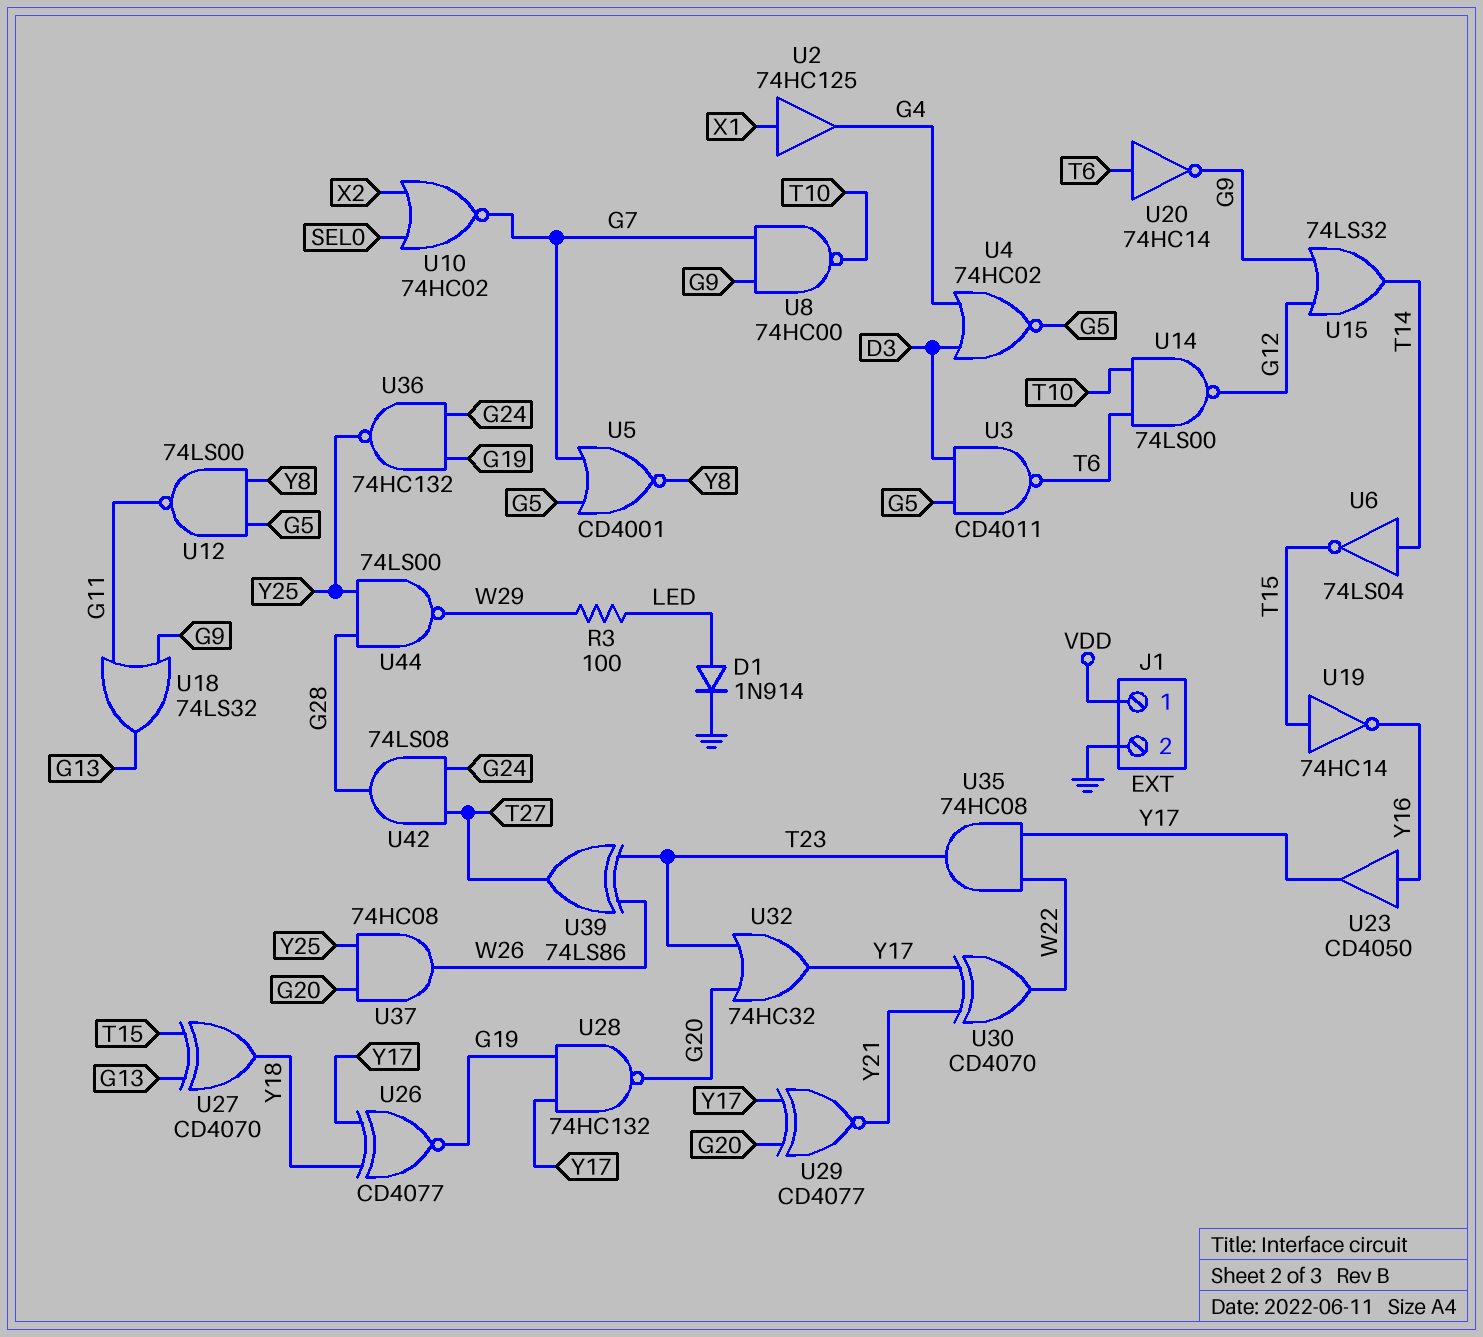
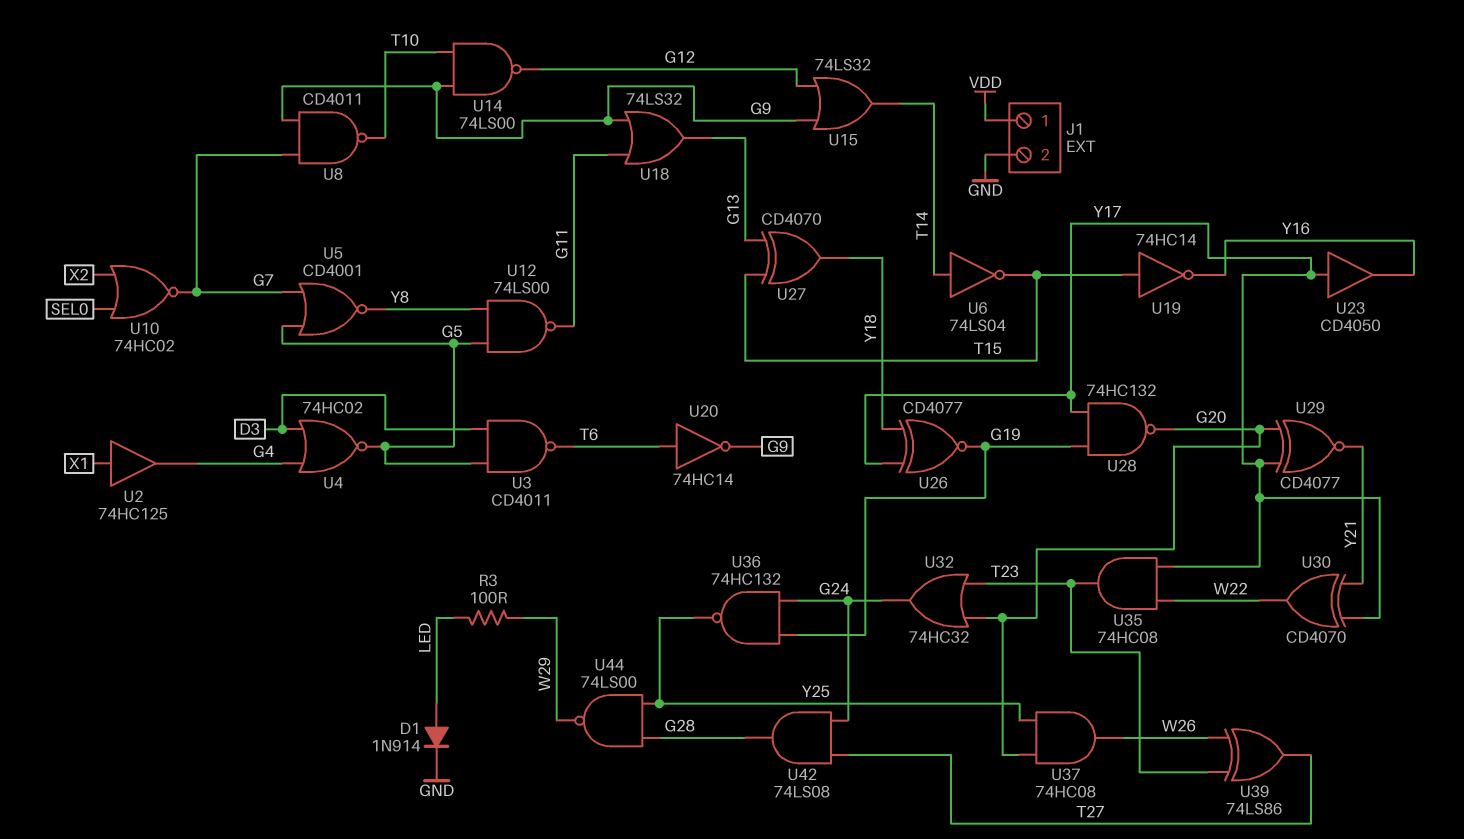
U8: NAND 74HC00 (in G7, in G9, out T10) -> NAND CD4011 (in G7, in G9, out T10)
U14: NAND 74LS00 (in T6, in T10, out G12) -> NAND 74LS00 (in G9, in T10, out G12)
U23: buffer CD4050 (in Y16, out Y17) -> buffer CD4050 (in Y17, out Y16)
U32: OR 74HC32 (in G20, in T23, out Y17) -> OR 74HC32 (in G20, in T23, out G24)

